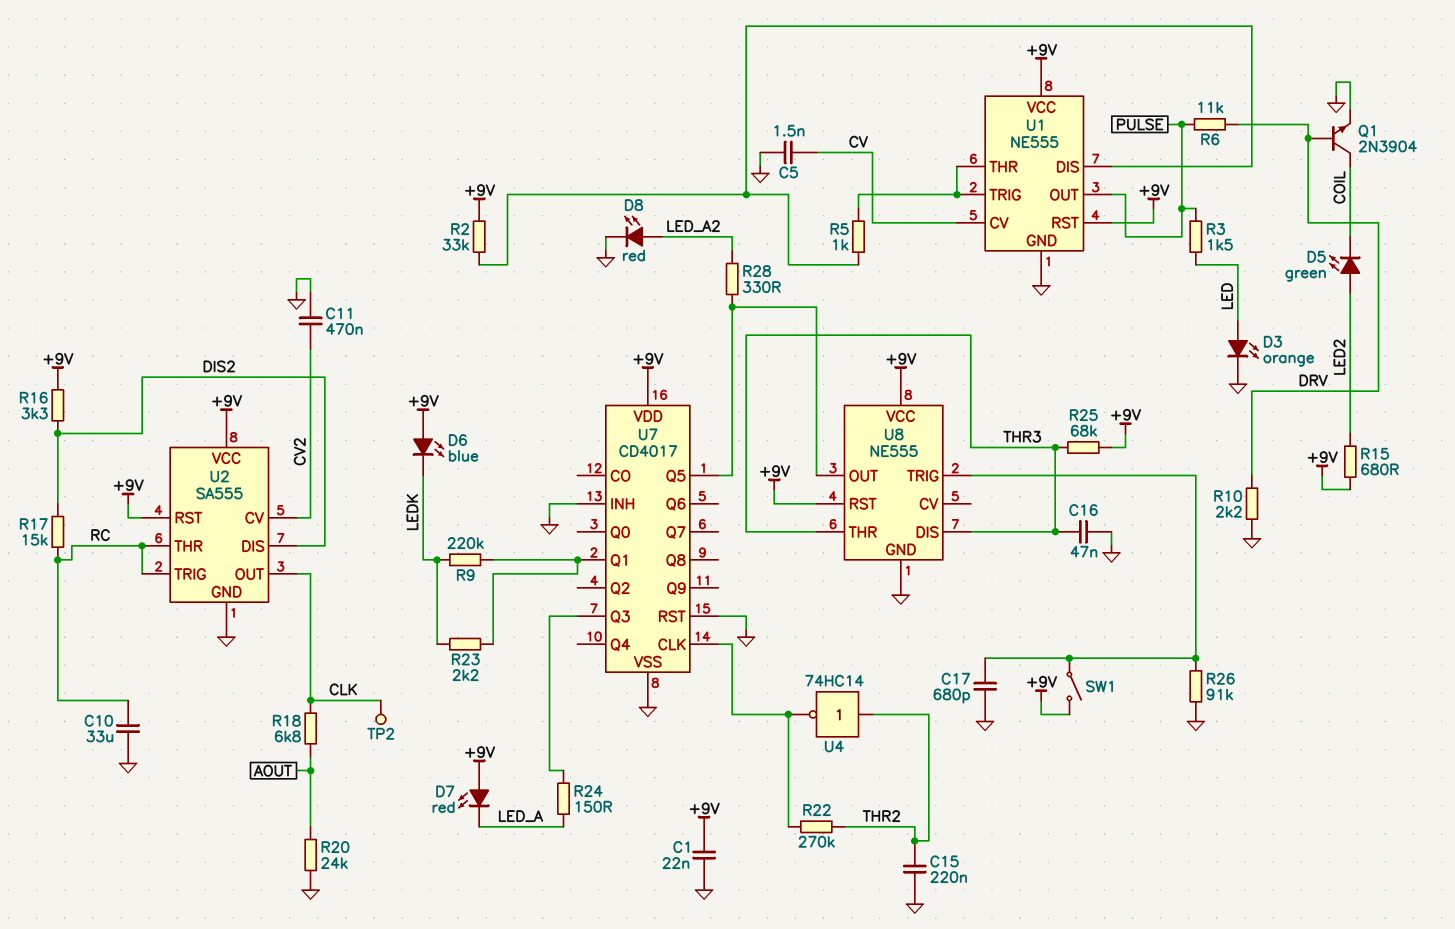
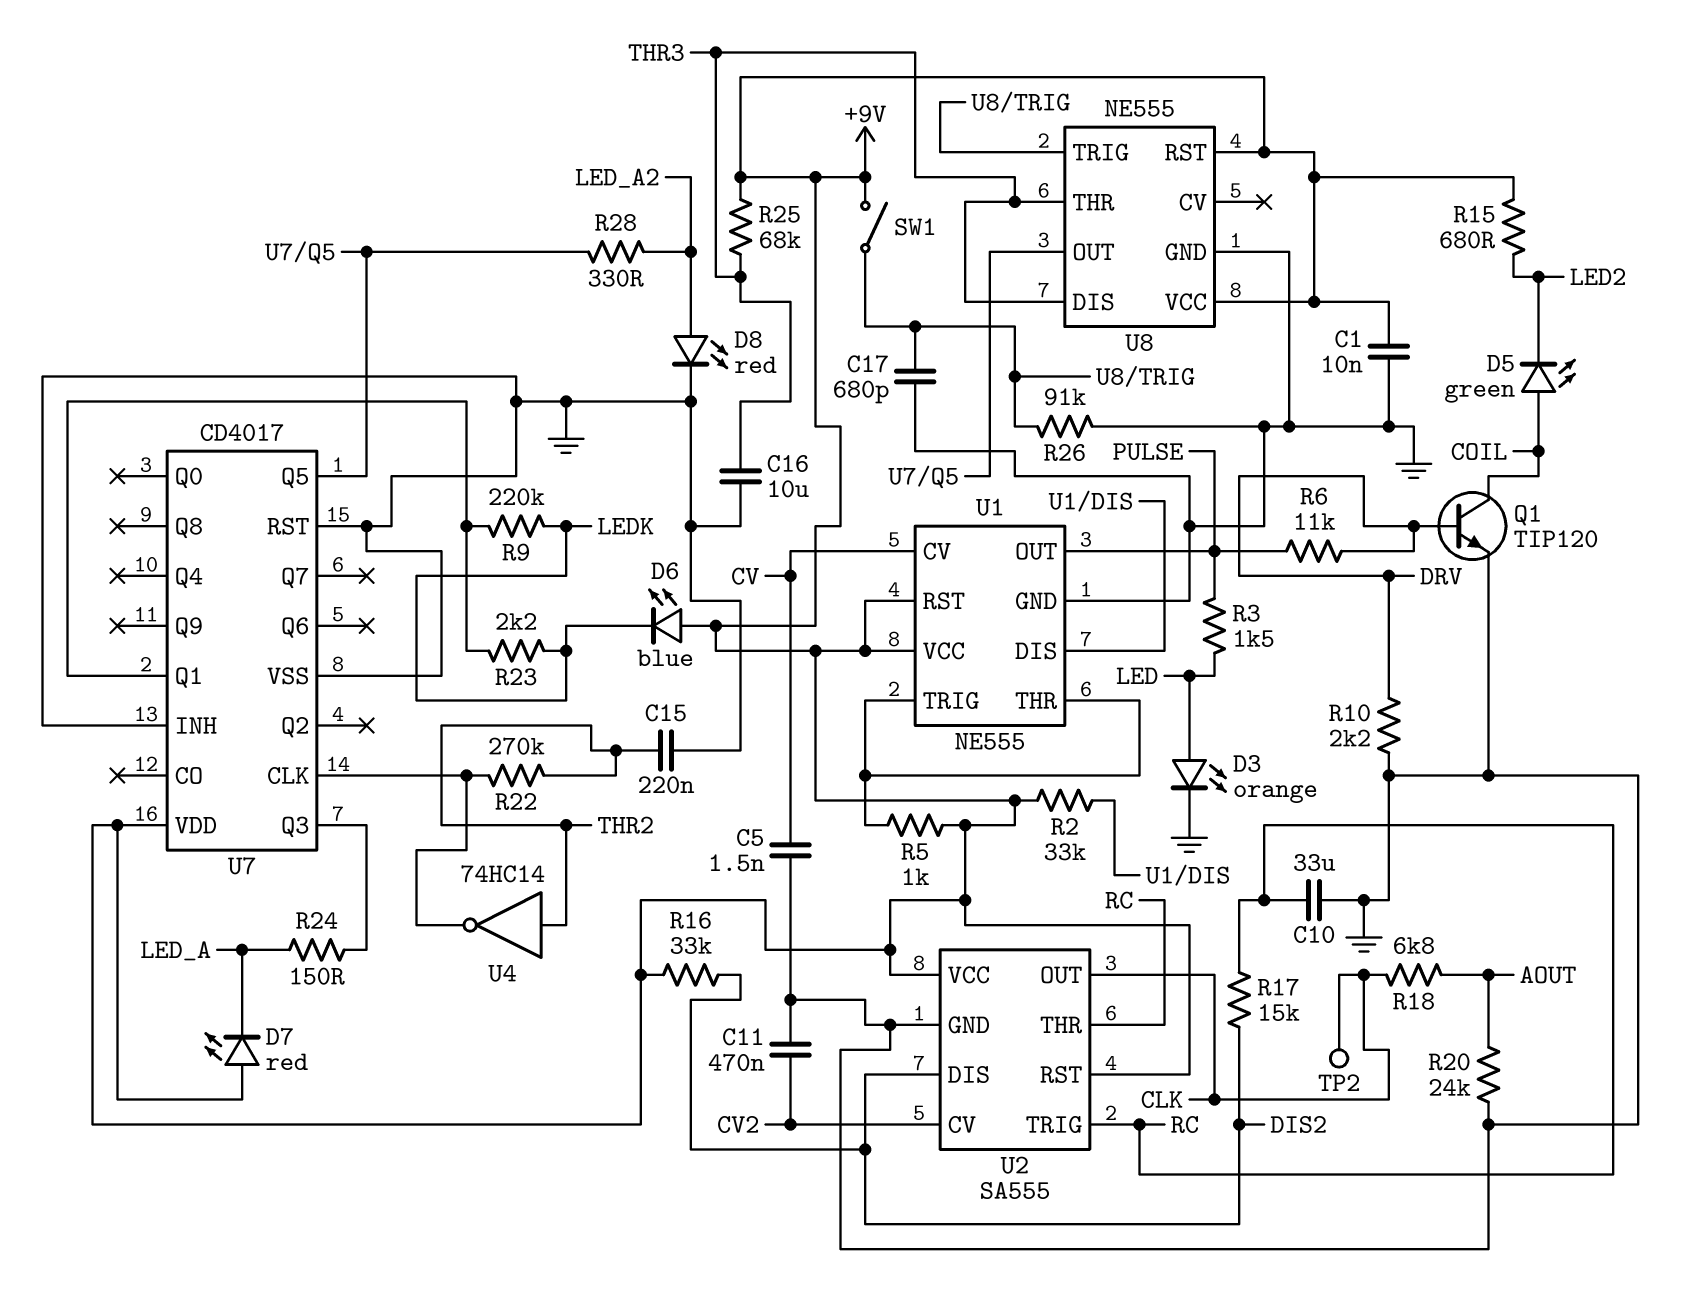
C1: 22nF (+9V, GND) -> 10nF (+9V, GND)
C16: 47nF (GND, THR3) -> 10uF (GND, THR3)
D5: LED green (A LED2, K COIL) -> LED green (A COIL, K LED2)
Q1: NPN 2N3904 (B DRV, C COIL, E GND) -> NPN TIP120 (B DRV, C COIL, E GND)
R5: 1k (U1/DIS, U1/THR) -> 1k (+9V, U1/THR)
R16: 3.3k (+9V, DIS2) -> 33k (+9V, DIS2)

